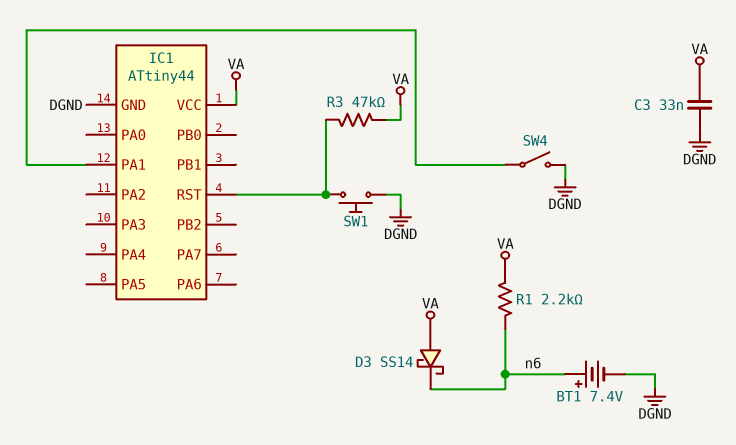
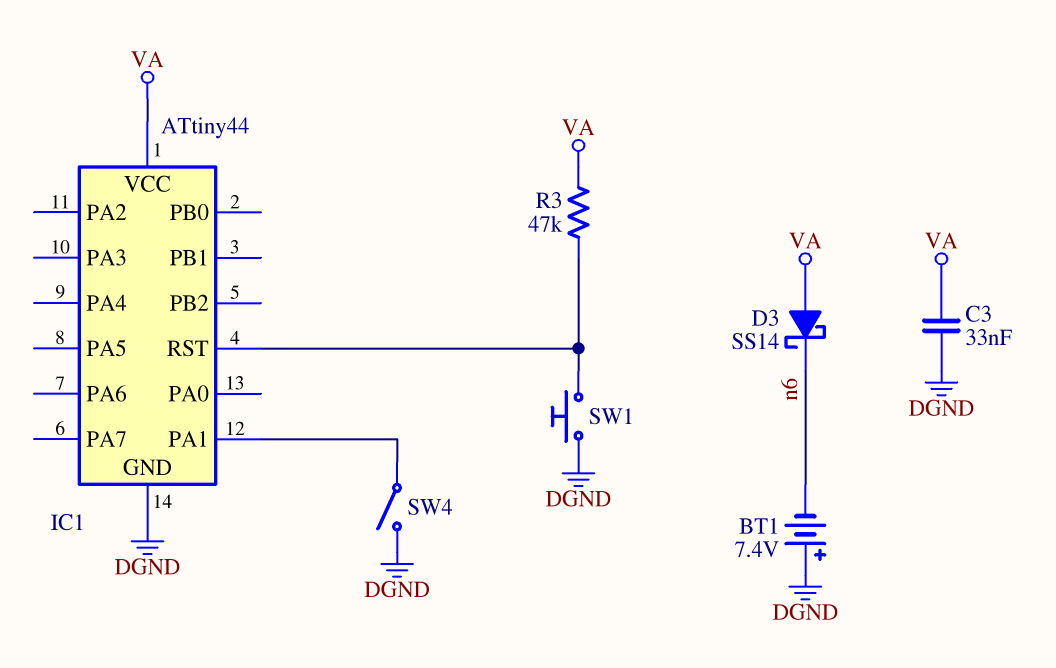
BT1: 7.4V (plus n6, minus DGND) -> 7.4V (plus DGND, minus n6)
R1: 2.2k (VA, n6) -> none

